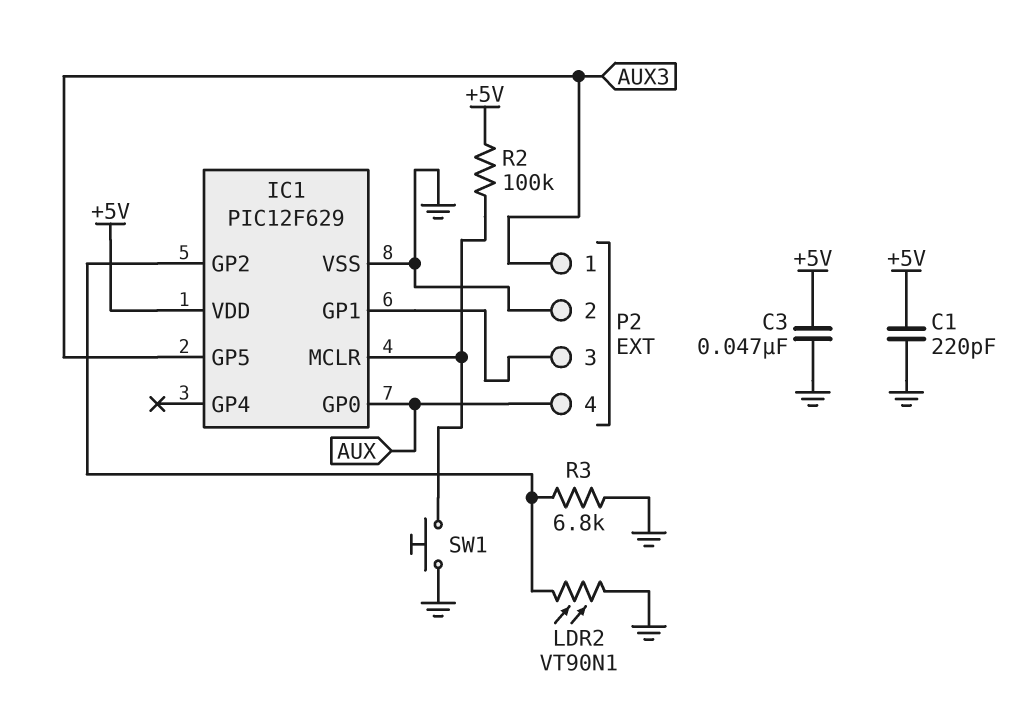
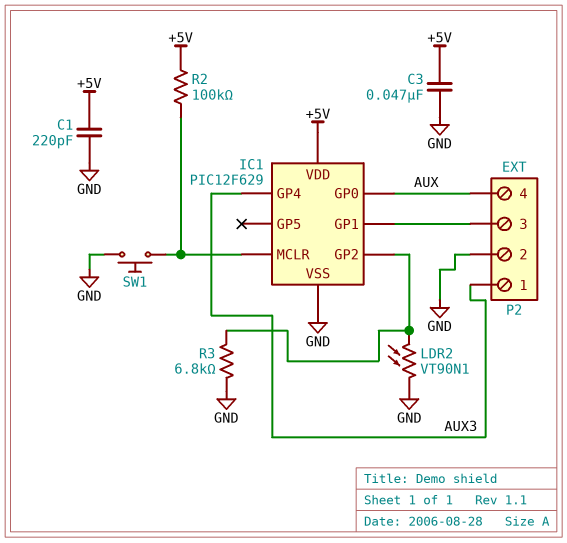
IC1 pin GP4: none -> AUX3
IC1 pin GP5: AUX3 -> none

